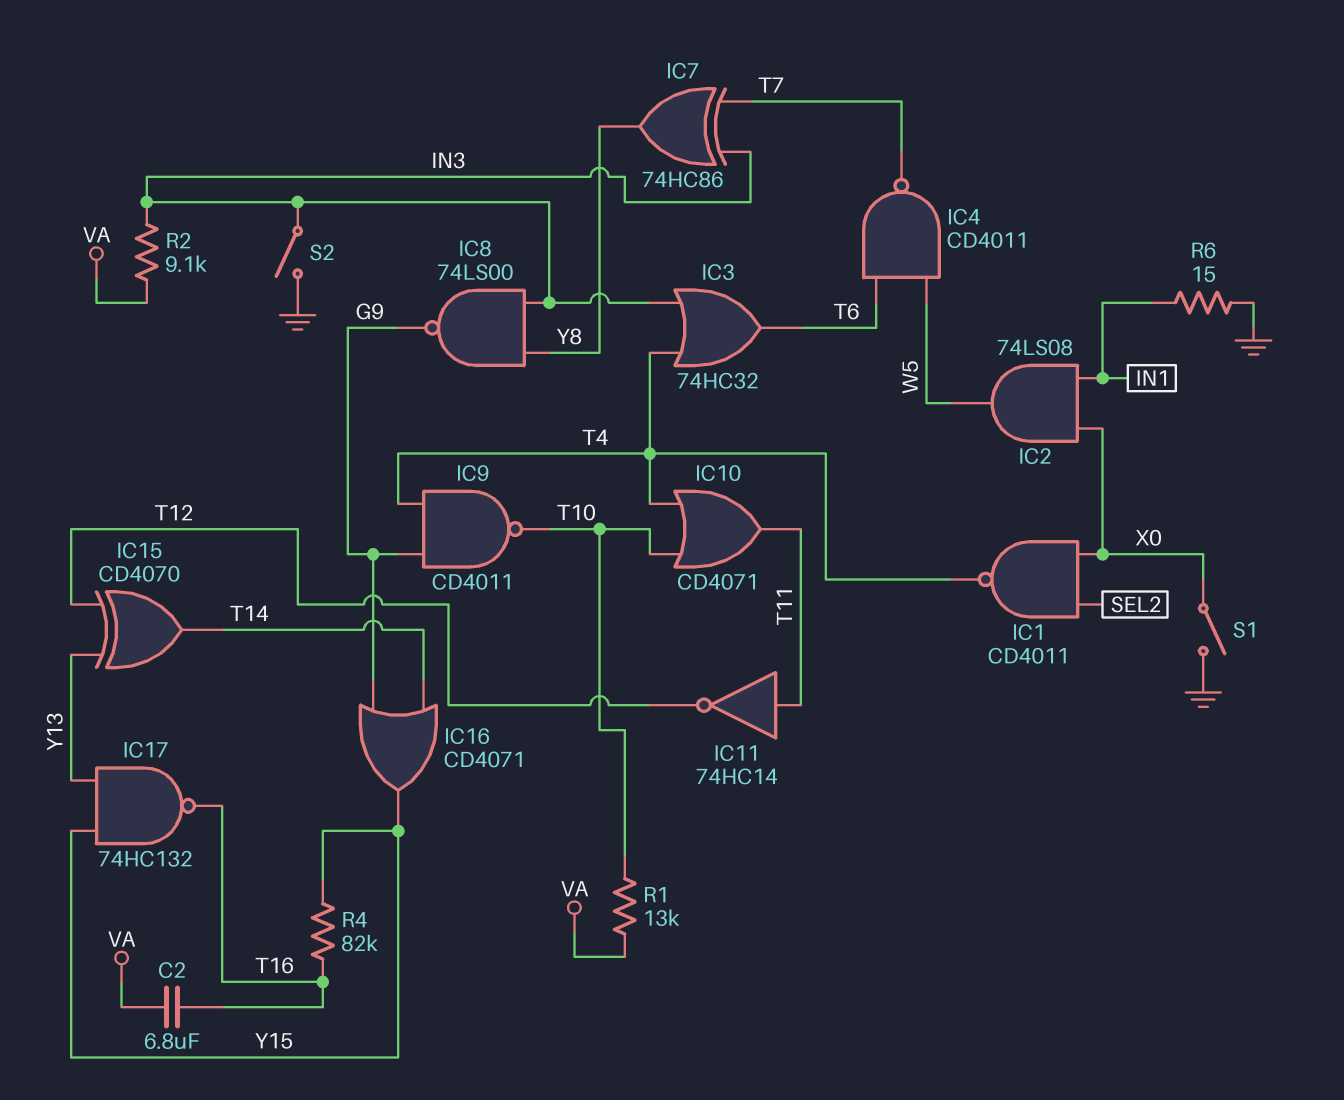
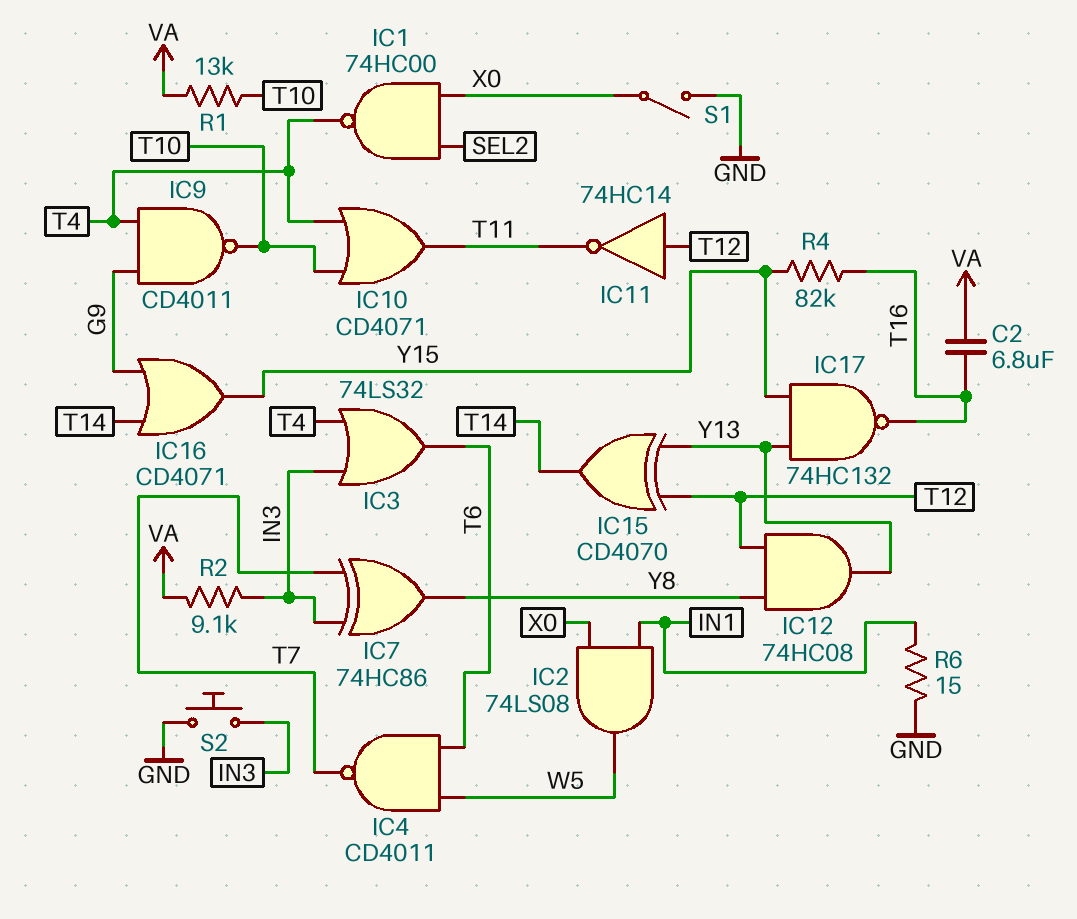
IC1: NAND CD4011 (in SEL2, in X0, out T4) -> NAND 74HC00 (in SEL2, in X0, out T4)
IC3: OR 74HC32 (in IN3, in T4, out T6) -> OR 74LS32 (in IN3, in T4, out T6)
IC8: NAND 74LS00 (in IN3, in Y8, out G9) -> none
IC11: NOT 74HC14 (in T11, out T12) -> NOT 74HC14 (in T12, out T11)
IC12: none -> AND 74HC08 (in T12, in Y8, out Y13)
S2: switch (GND, IN3) -> button (GND, IN3)

